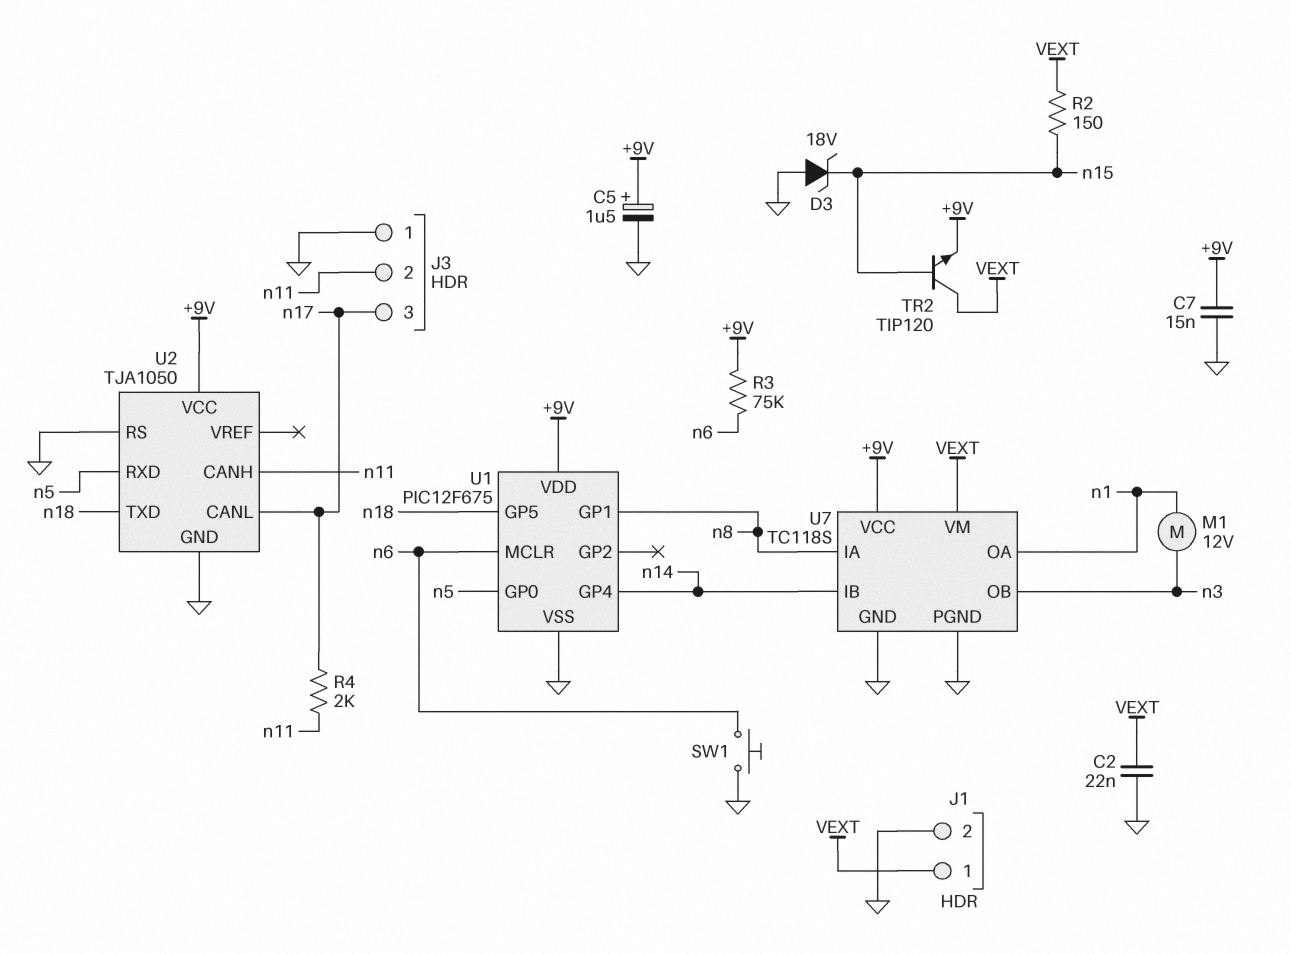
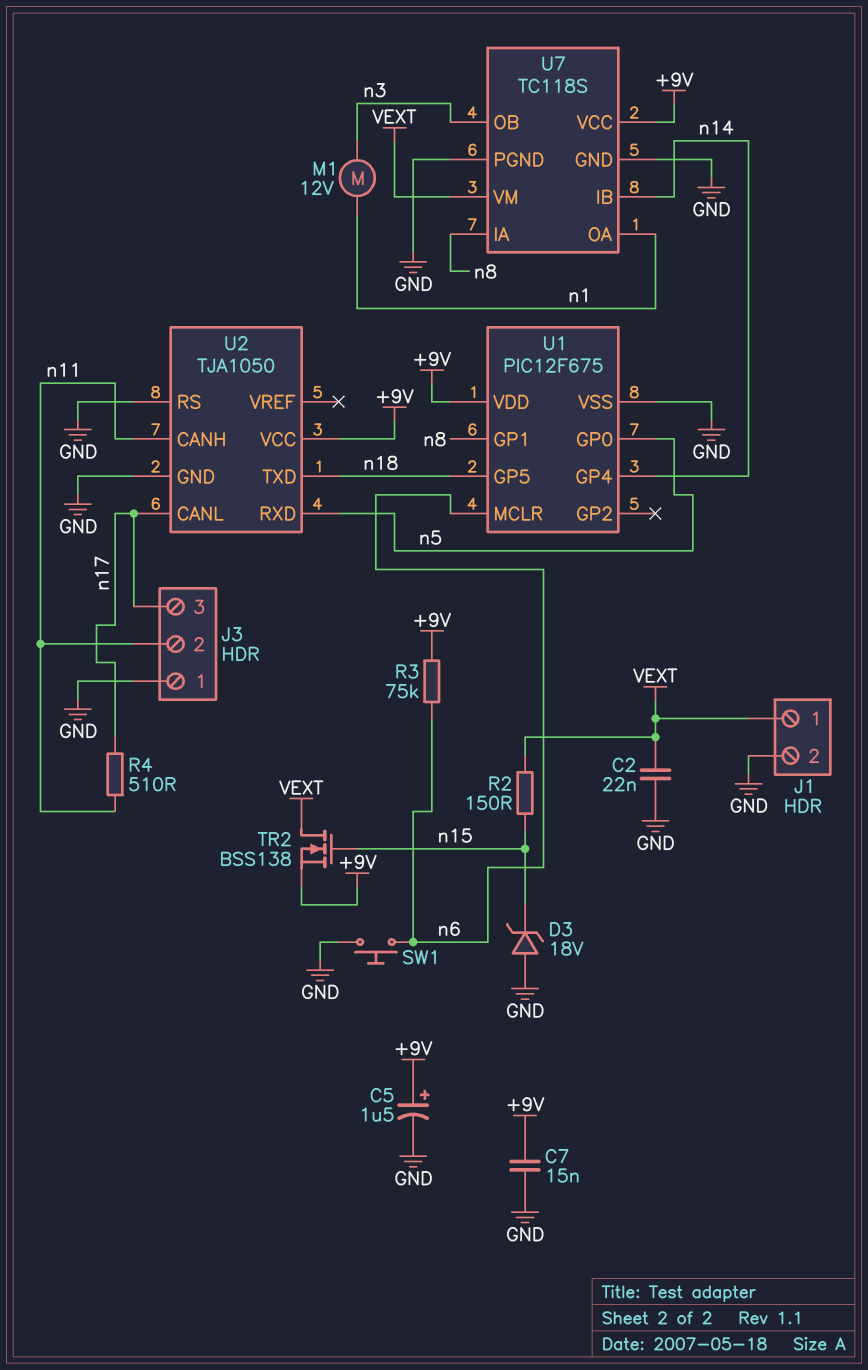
R4: 2k (n11, n17) -> 510 (n11, n17)
TR2: NPN TIP120 (B n15, C VEXT, E +9V) -> NMOS BSS138 (G n15, D VEXT, S +9V)

